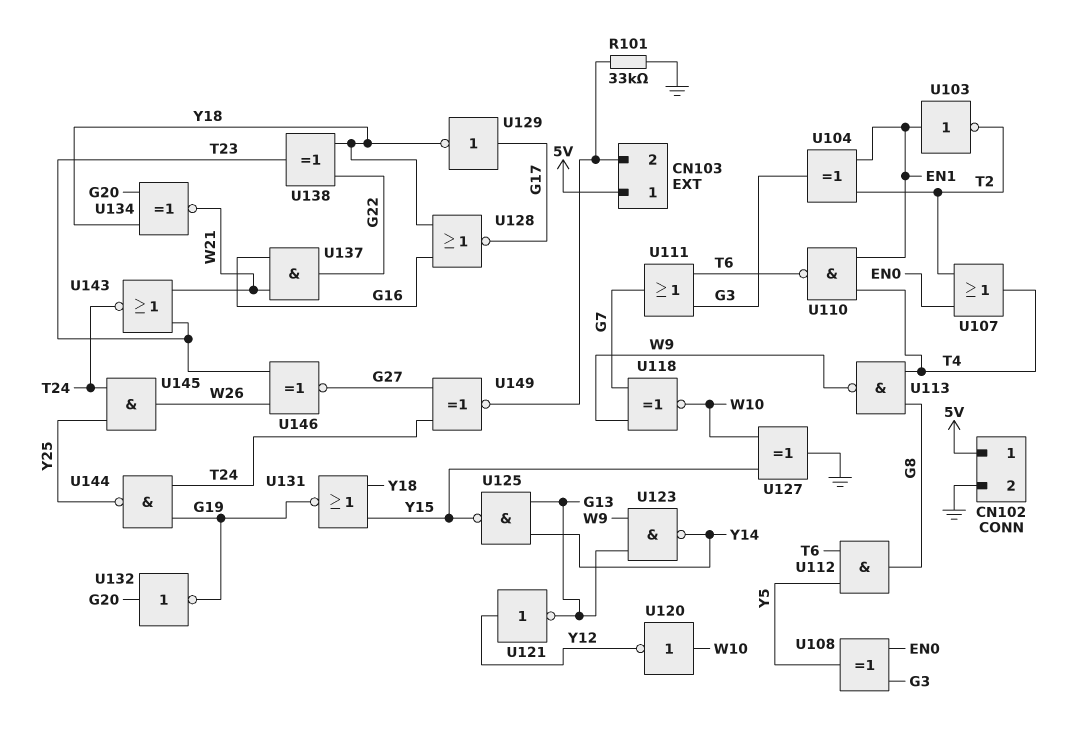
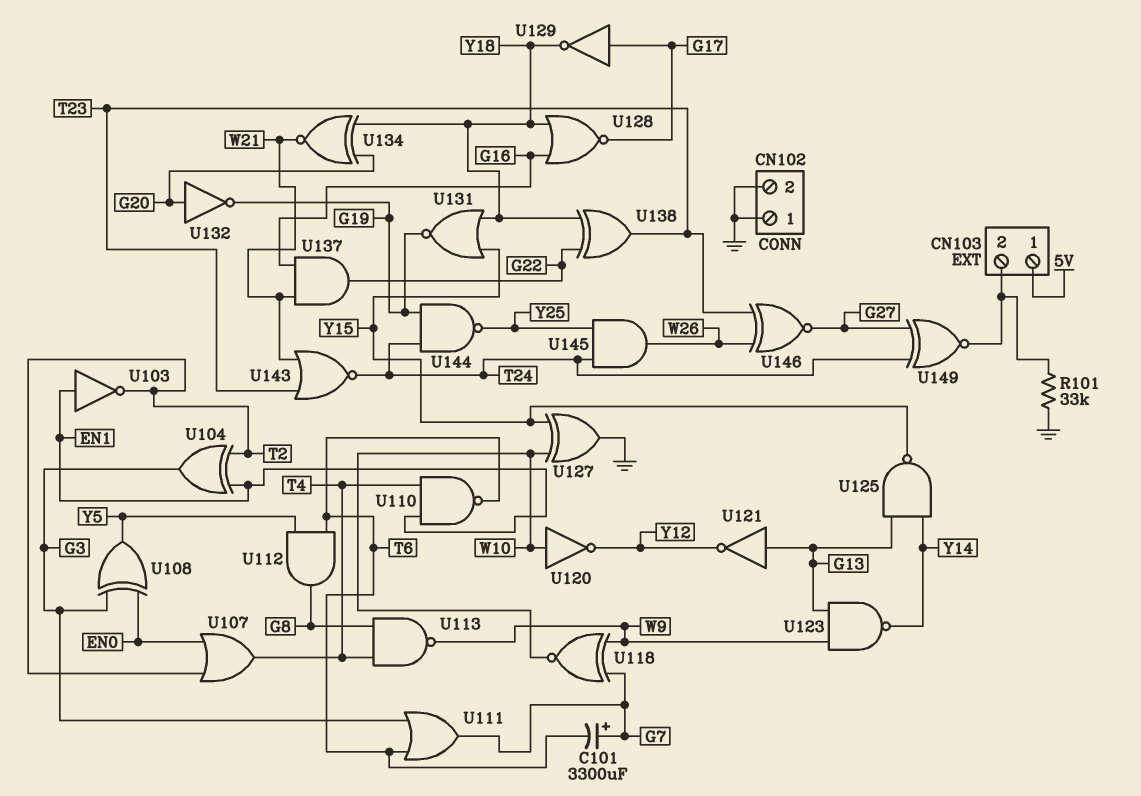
C101: none -> 3300uF (plus G7, minus T6)
CN102 pin 1: 5V -> GND
U121: NOT (in Y12, out G13) -> NOT (in G13, out Y12)

